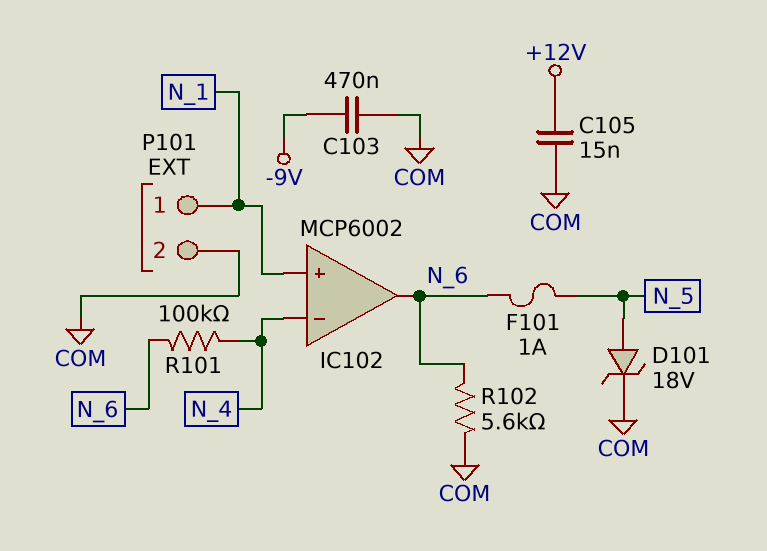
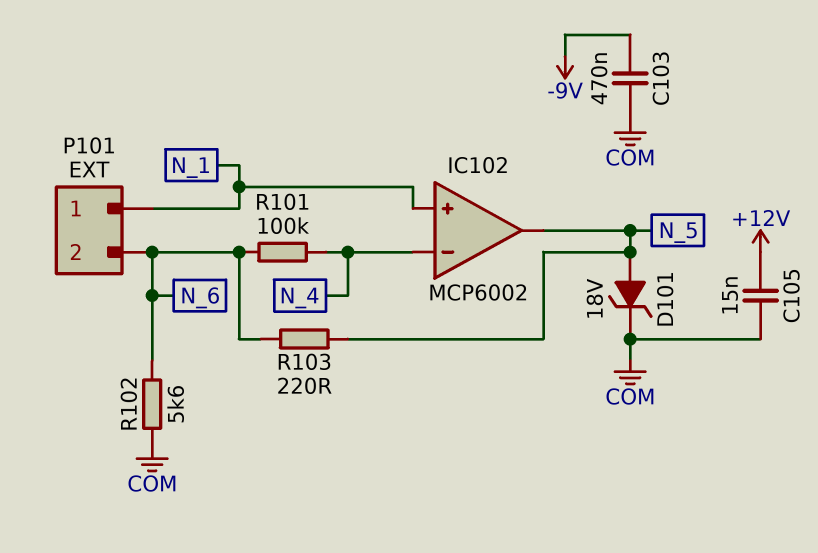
F101: 1A (N_5, N_6) -> none
IC102 pin out: N_6 -> N_5
P101 pin 2: COM -> N_6
R103: none -> 220 (N_5, N_6)

